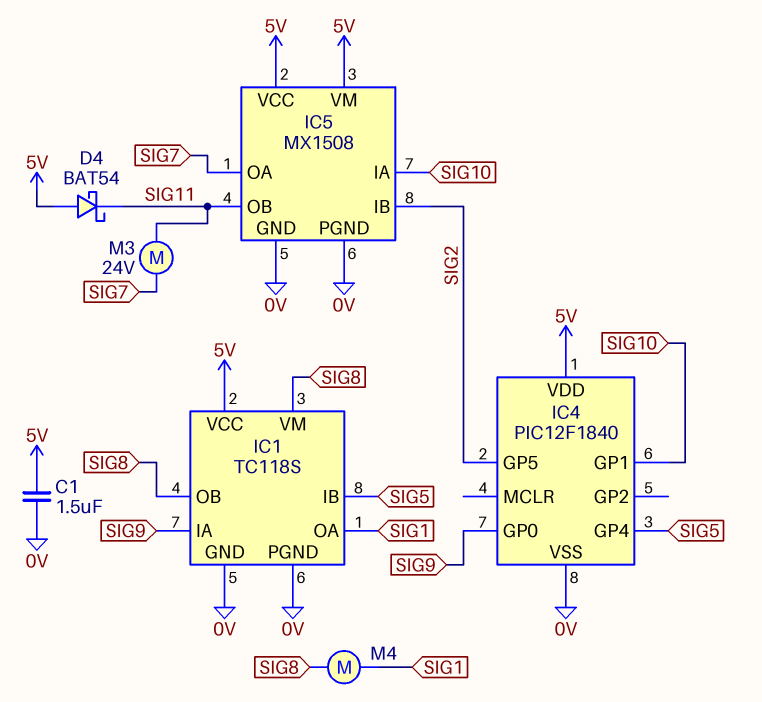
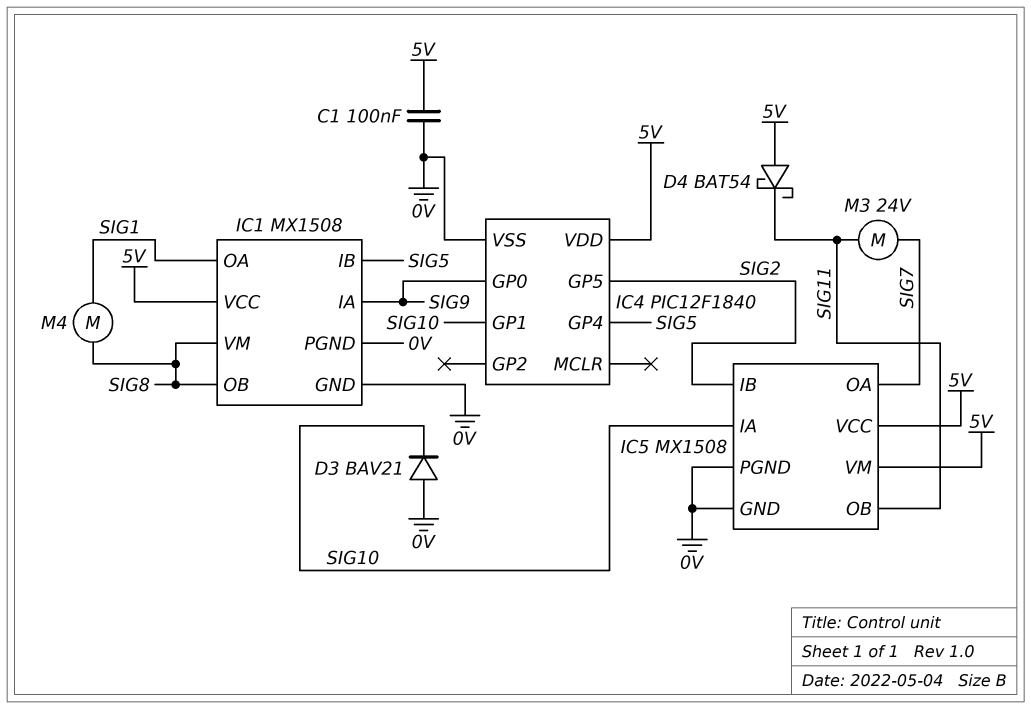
C1: 1.5uF (0V, 5V) -> 100nF (0V, 5V)
D3: none -> diode BAV21 (A 0V, K SIG10)
IC1: TC118S -> MX1508

